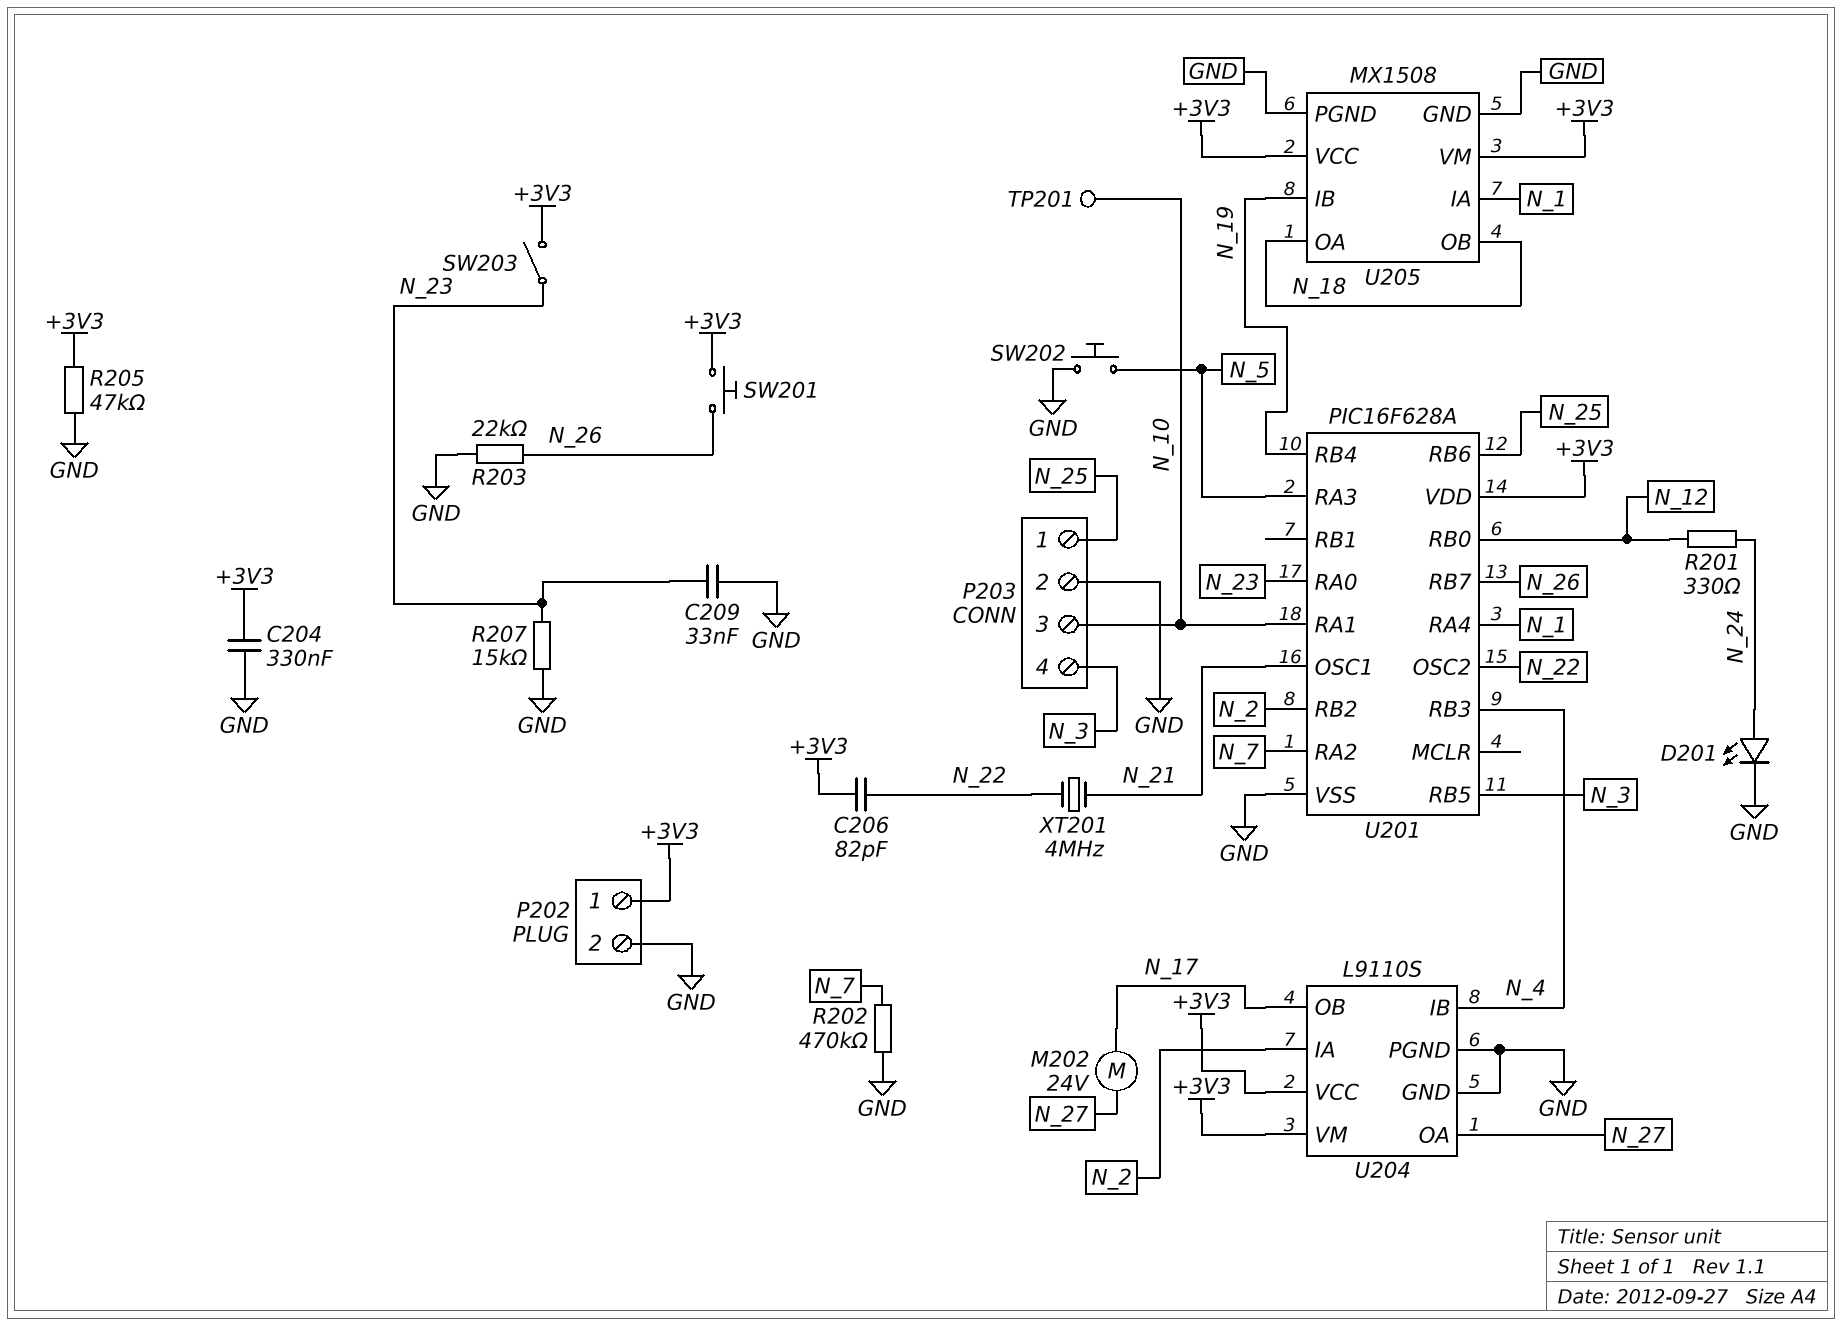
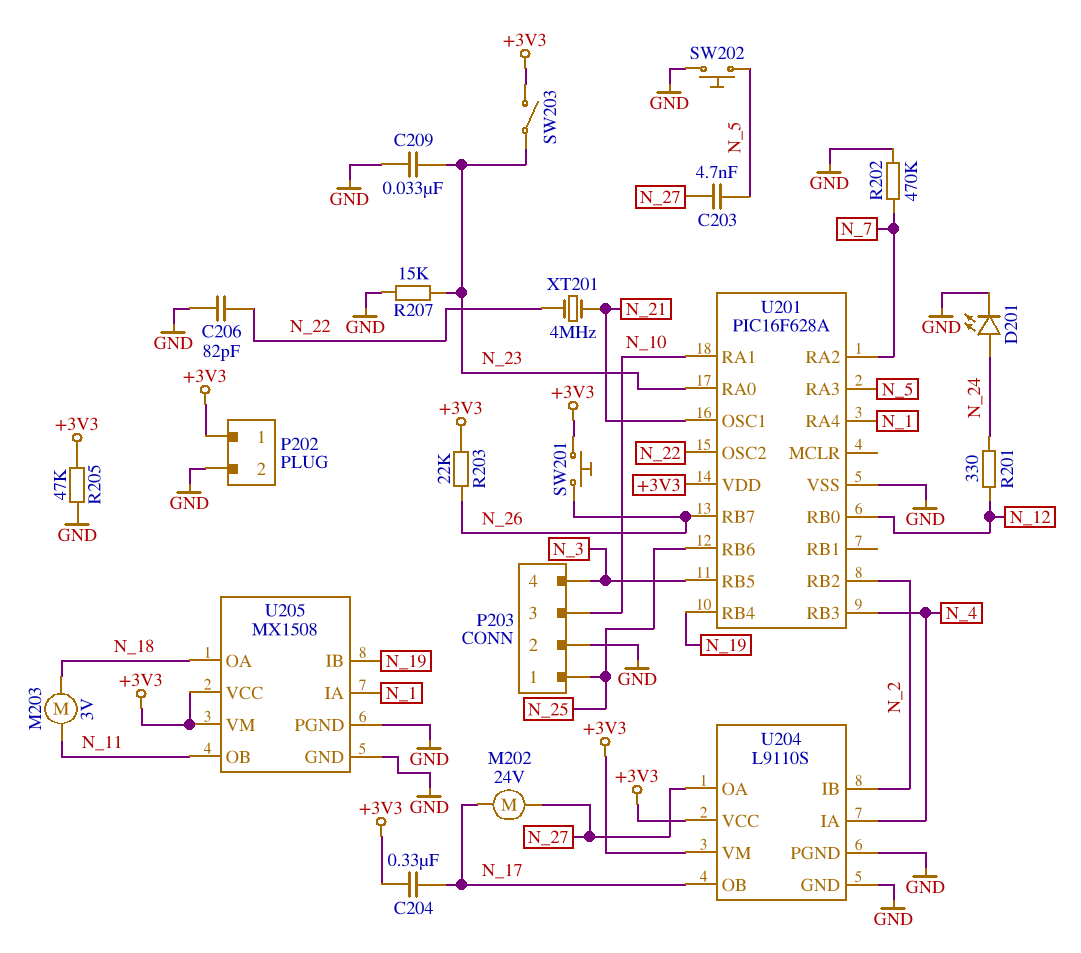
C203: none -> 4.7nF (N_5, N_27)
C204: 330nF (+3V3, GND) -> 330nF (+3V3, N_17)
C206: 82pF (+3V3, N_22) -> 82pF (GND, N_22)
M203: none -> motor 3V (N_11, N_18)
R203: 22k (GND, N_26) -> 22k (+3V3, N_26)
TP201: test point (N_10) -> none
U204 pin IA: N_2 -> N_4
U204 pin IB: N_4 -> N_2
U205 pin OB: N_18 -> N_11

